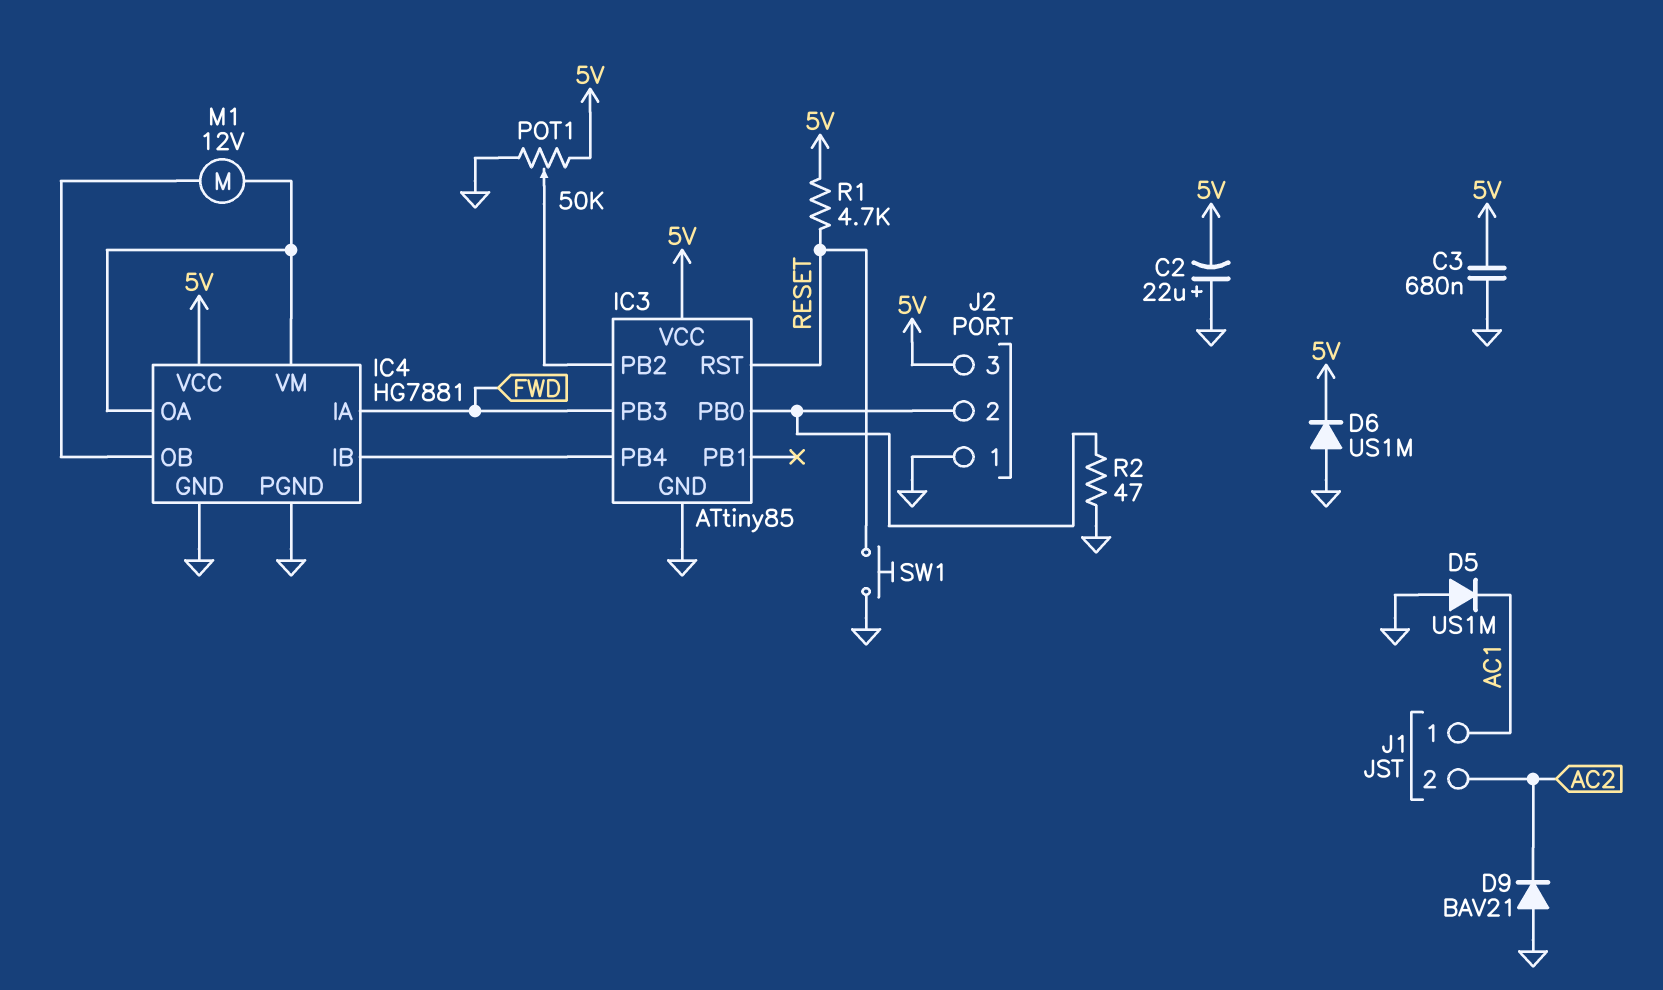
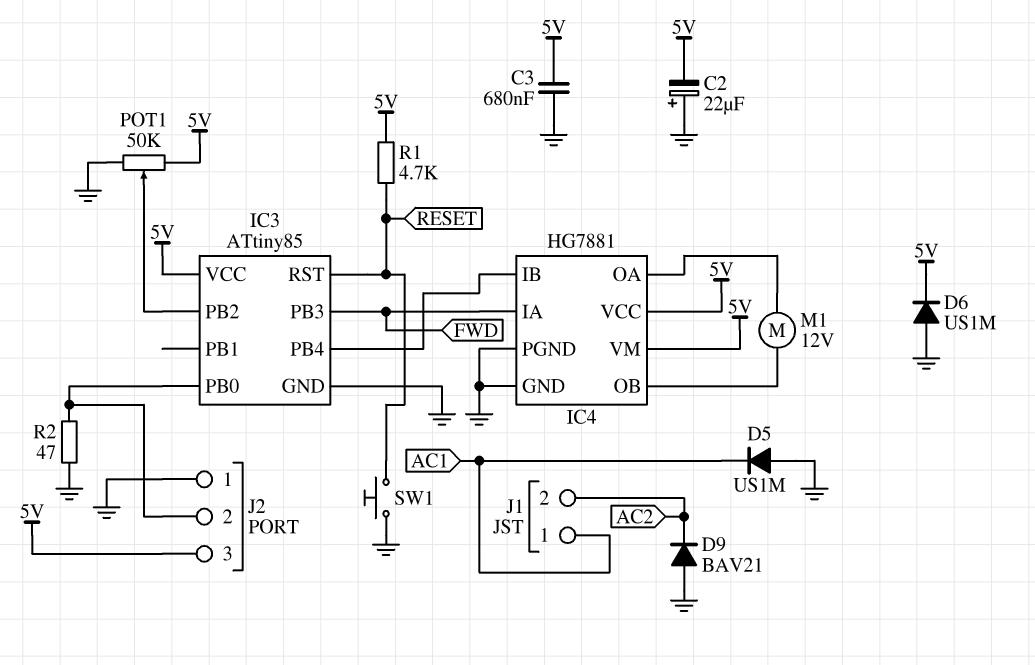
IC4 pin VM: IC4/OA -> 5V

